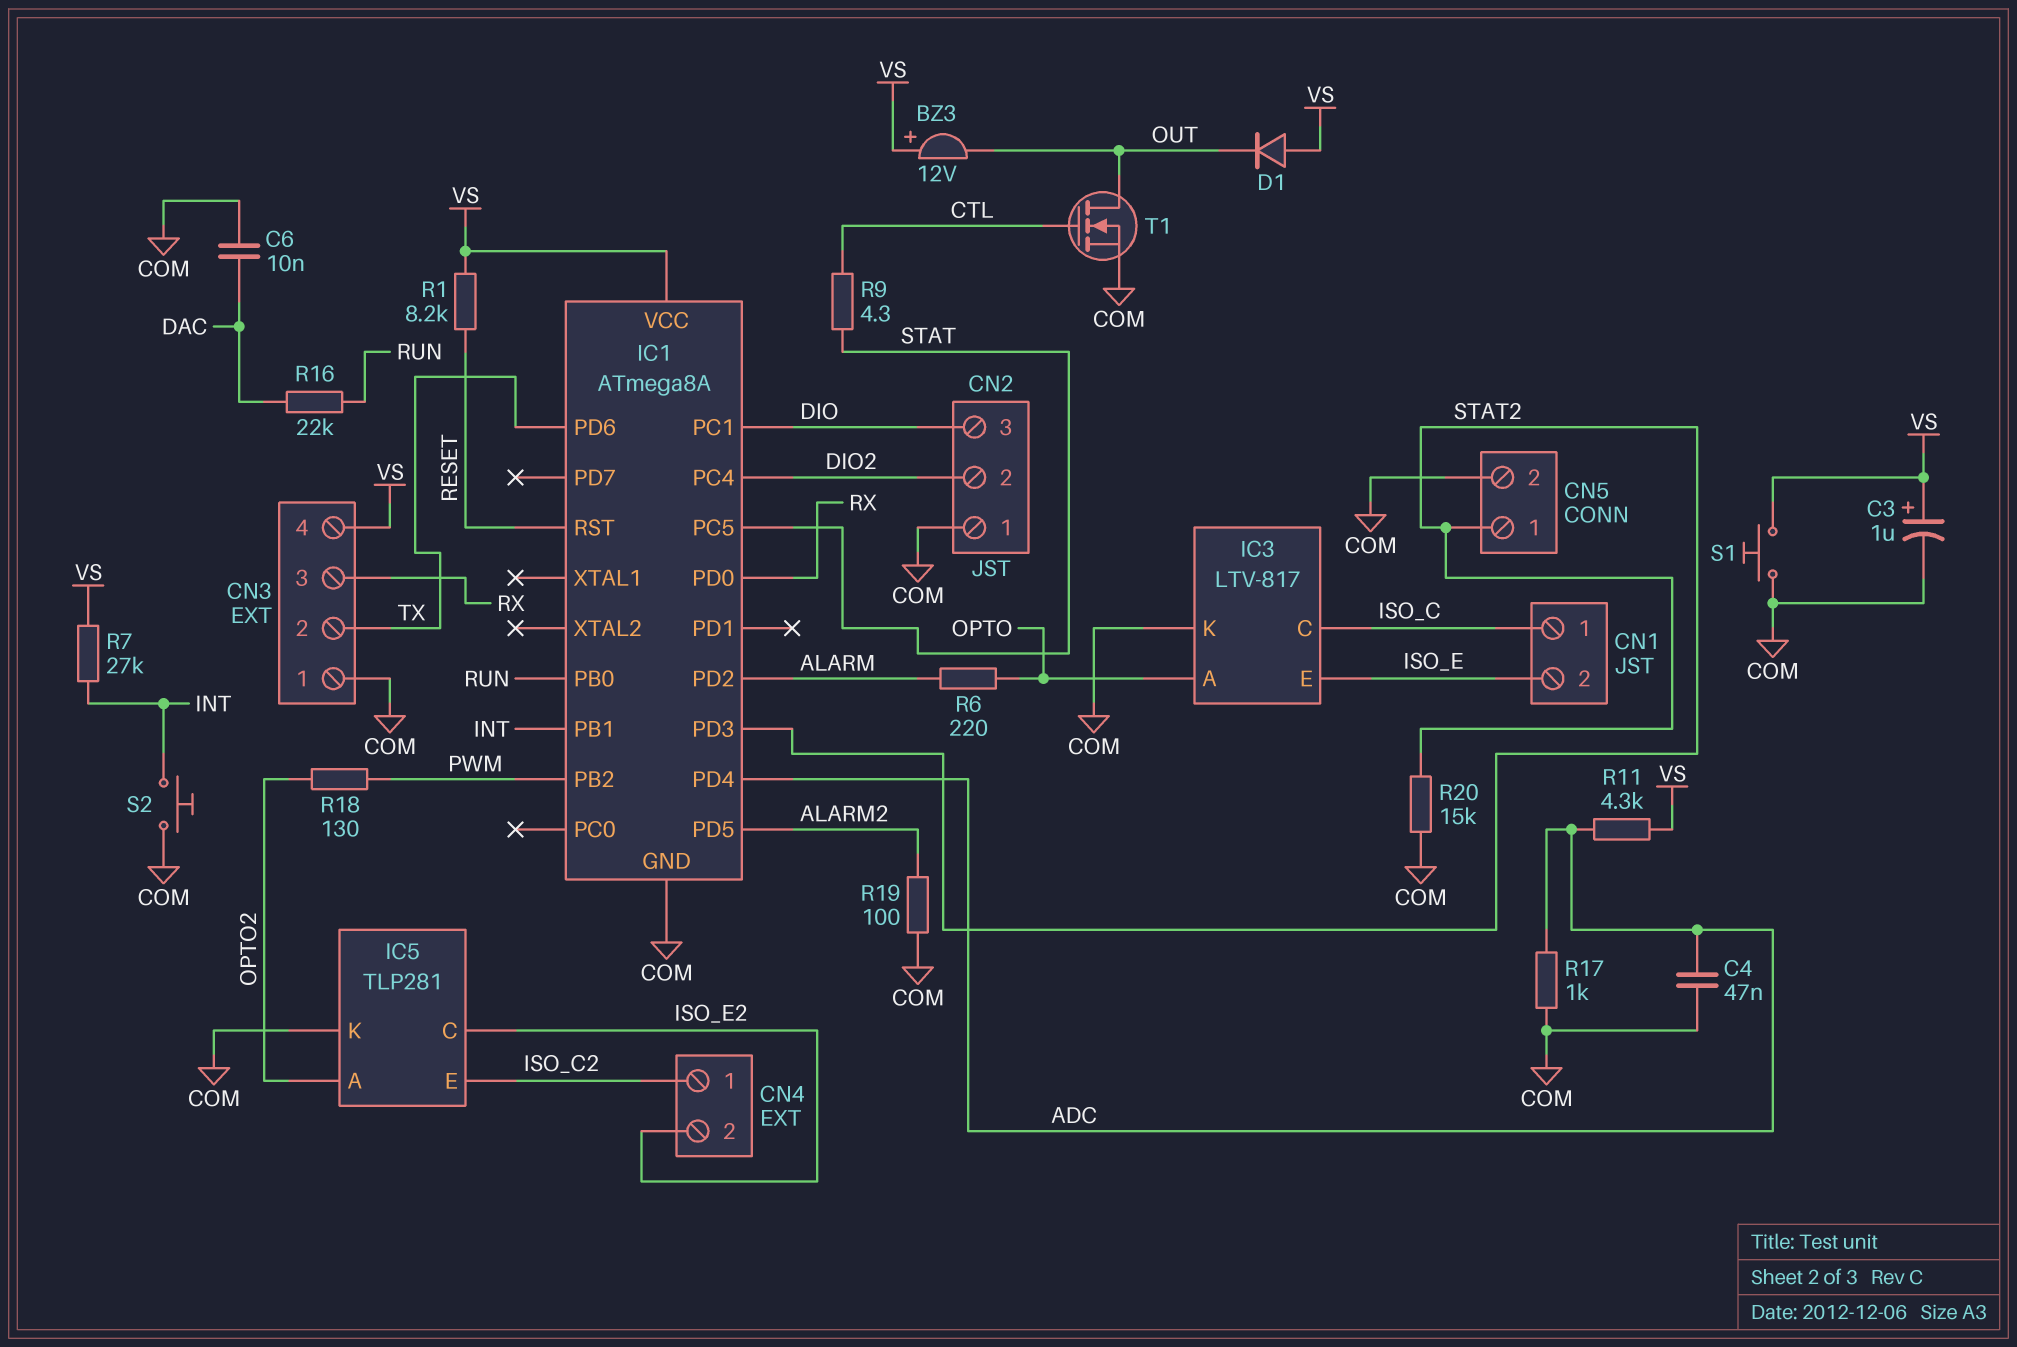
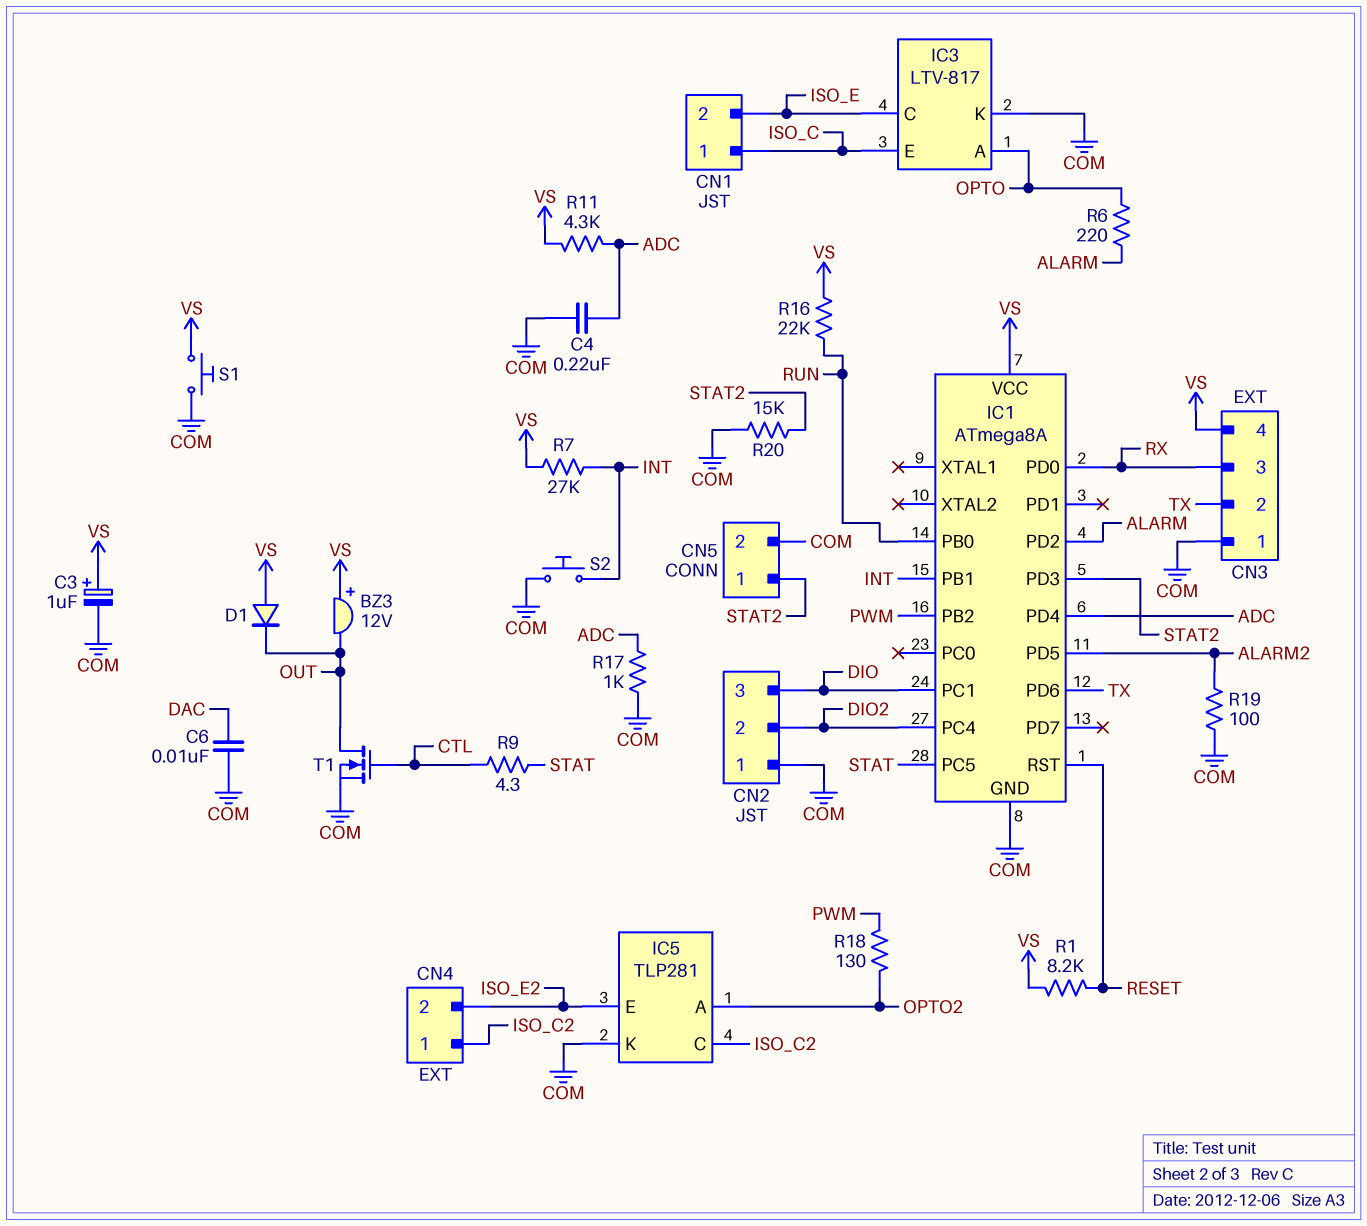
C4: 47nF (ADC, COM) -> 220nF (ADC, COM)
IC3 pin C: ISO_C -> ISO_E
IC3 pin E: ISO_E -> ISO_C
IC5 pin C: ISO_E2 -> ISO_C2
IC5 pin E: ISO_C2 -> ISO_E2
R16: 22k (DAC, RUN) -> 22k (RUN, VS)

